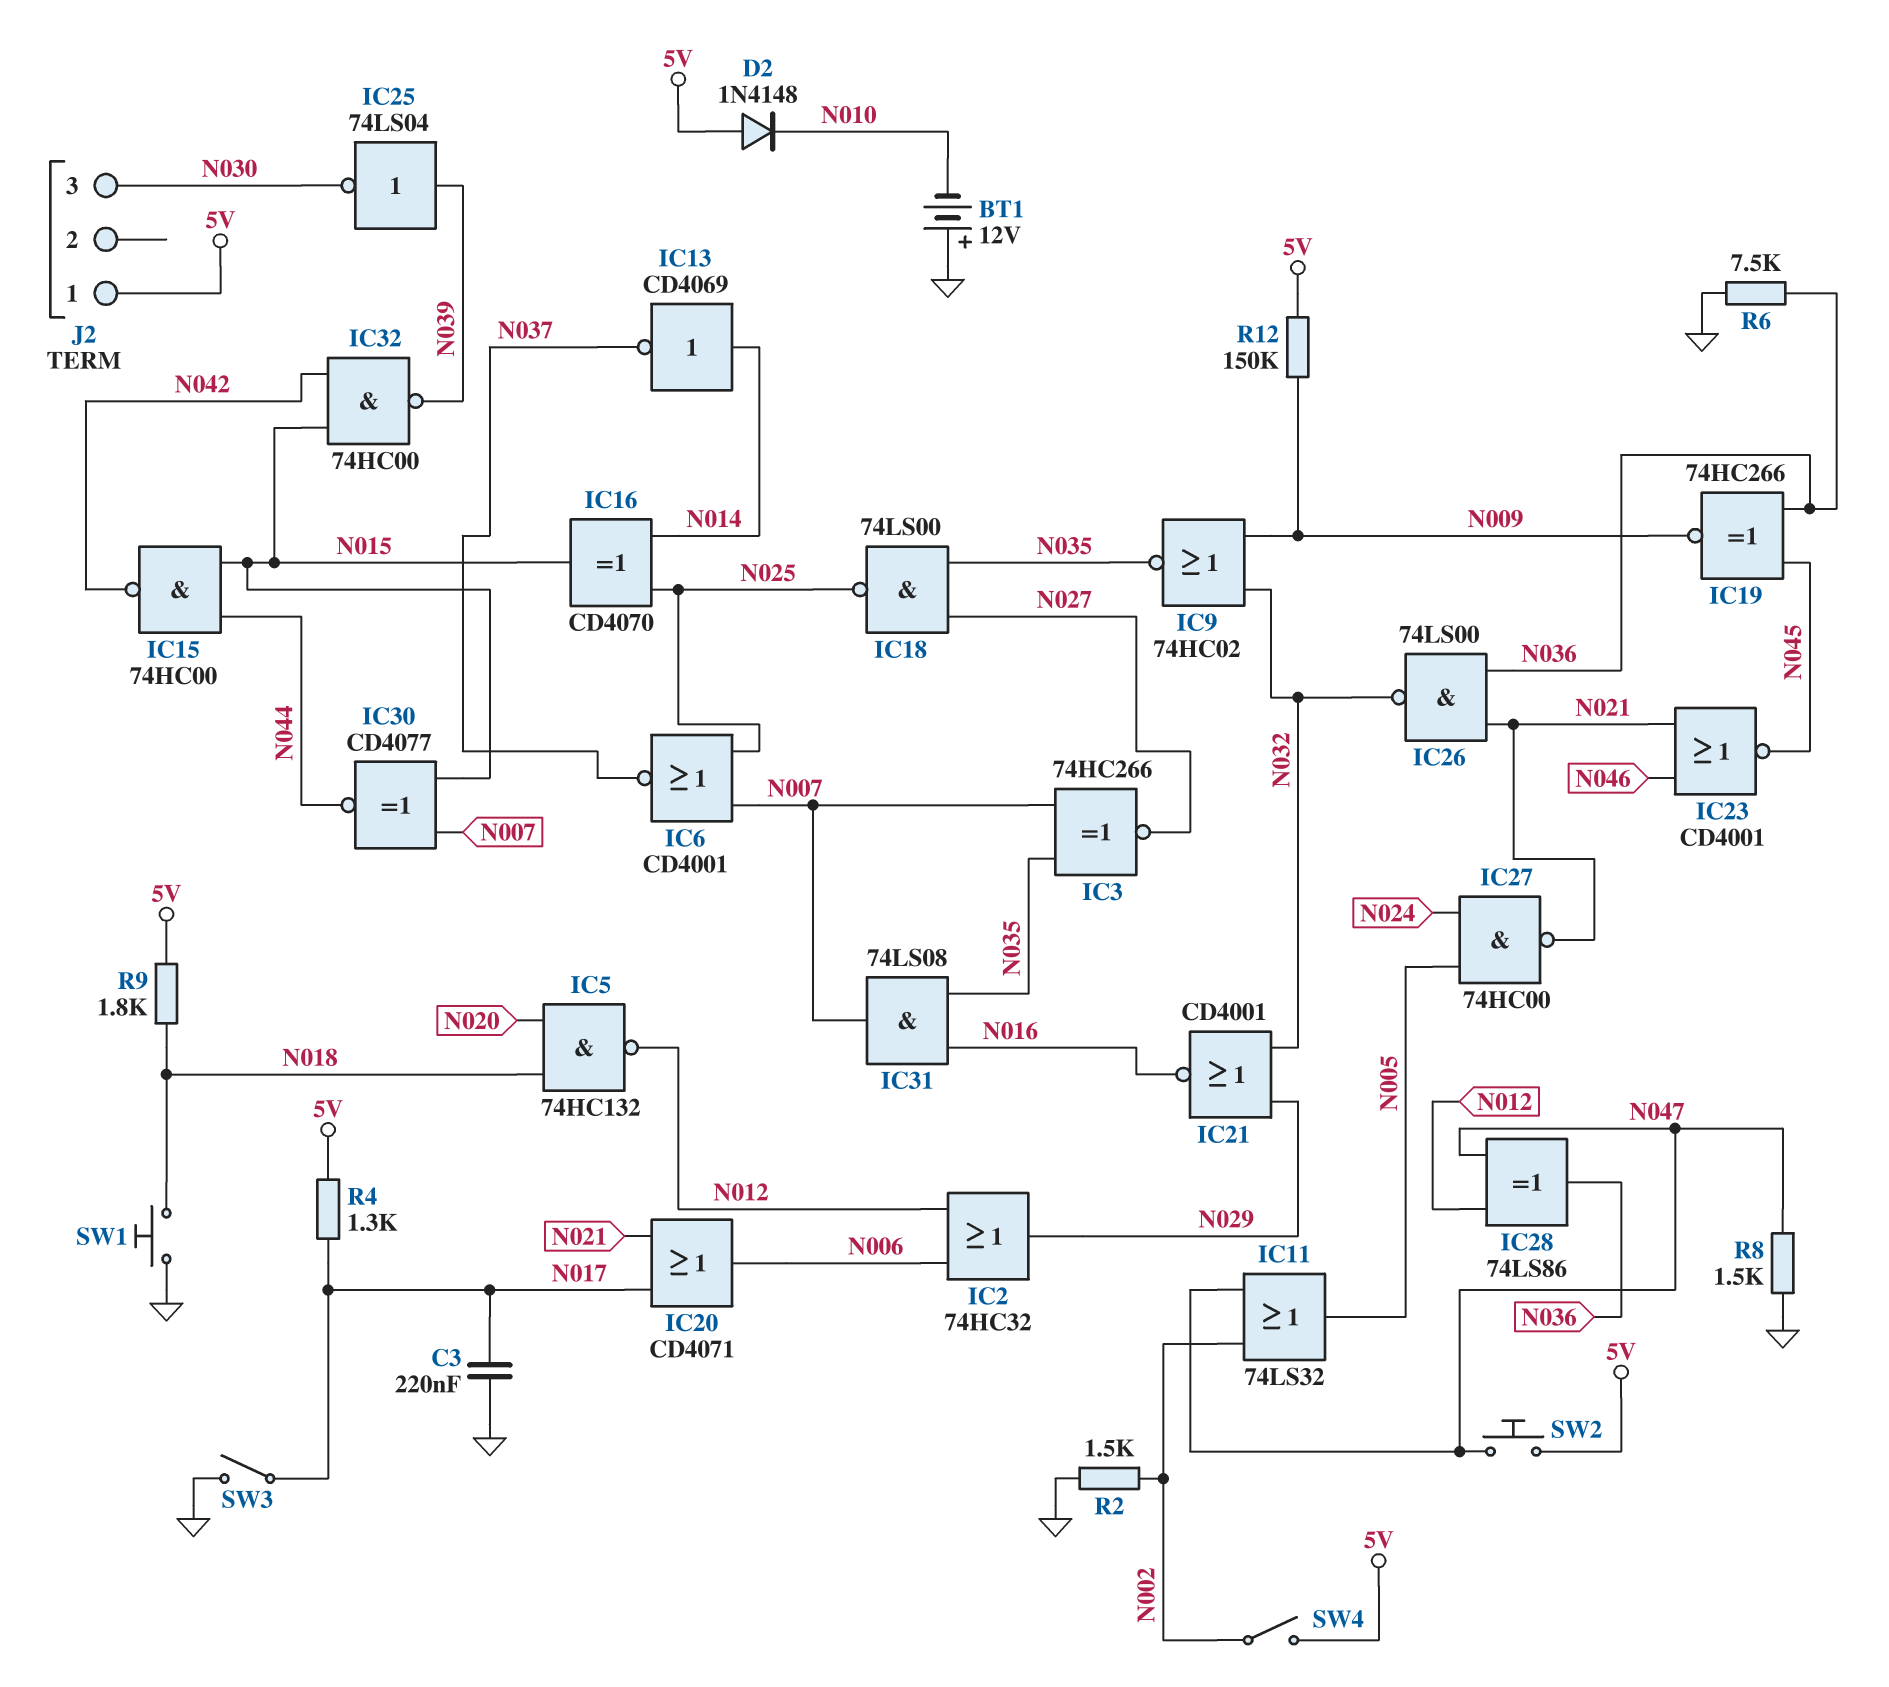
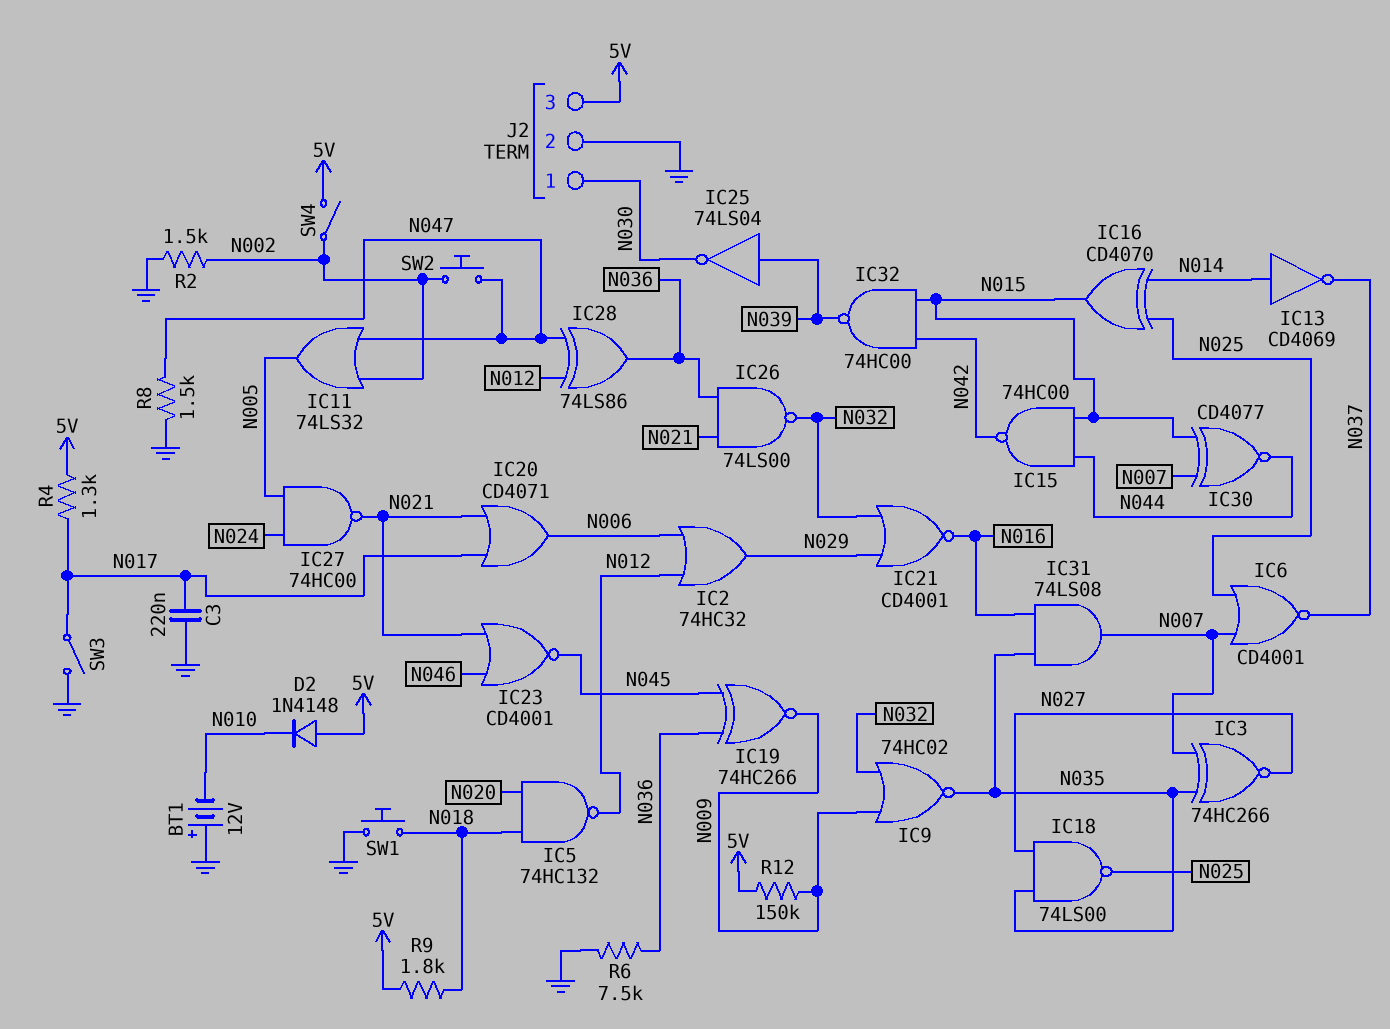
J2 pin 1: 5V -> N030
J2 pin 2: none -> GND
J2 pin 3: N030 -> 5V
SW2: button (5V, N047) -> button (N002, N047)

